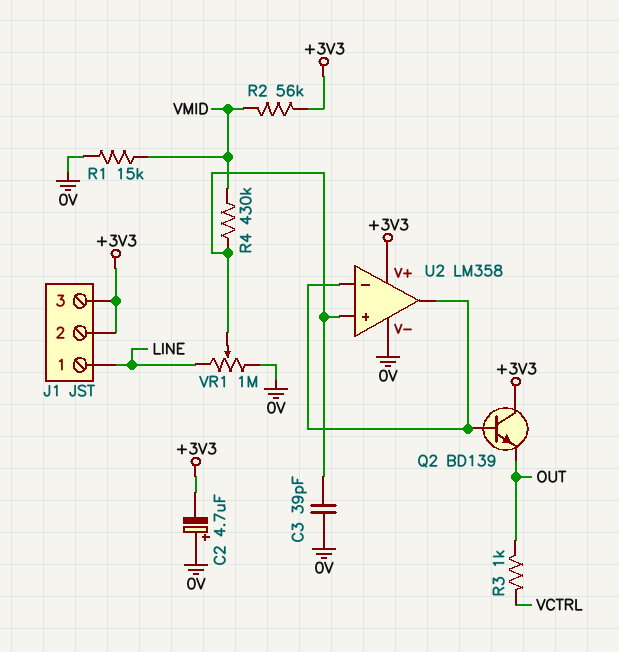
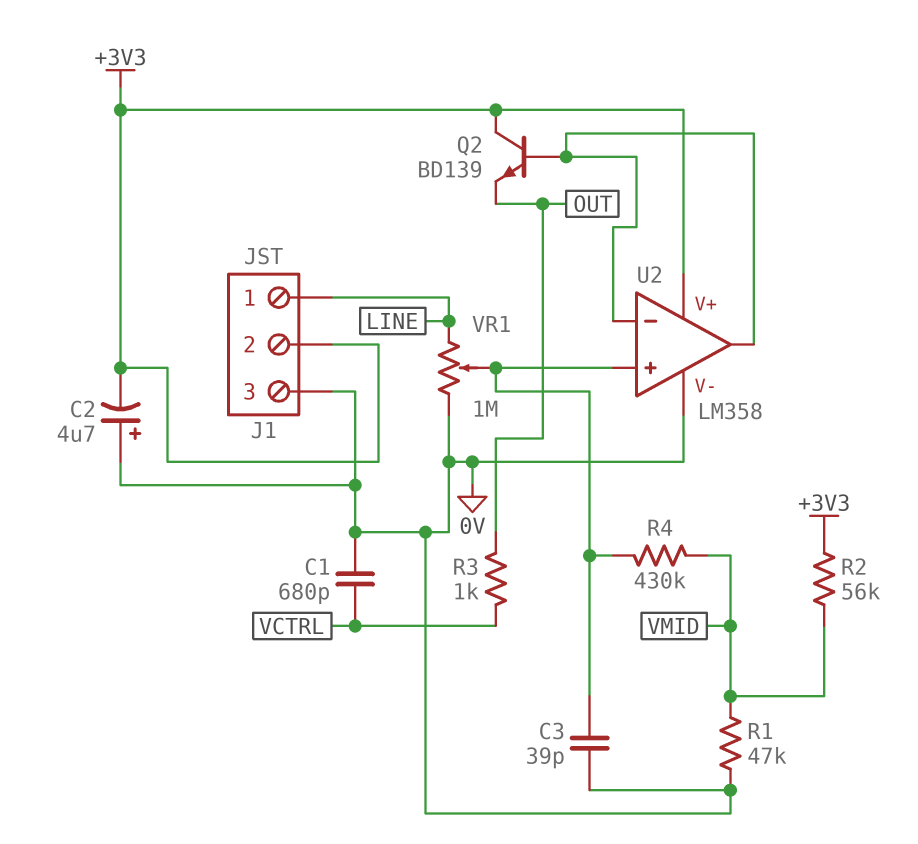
C1: none -> 680pF (0V, VCTRL)
J1 pin 3: +3V3 -> 0V
R1: 15k (0V, VMID) -> 47k (0V, VMID)

